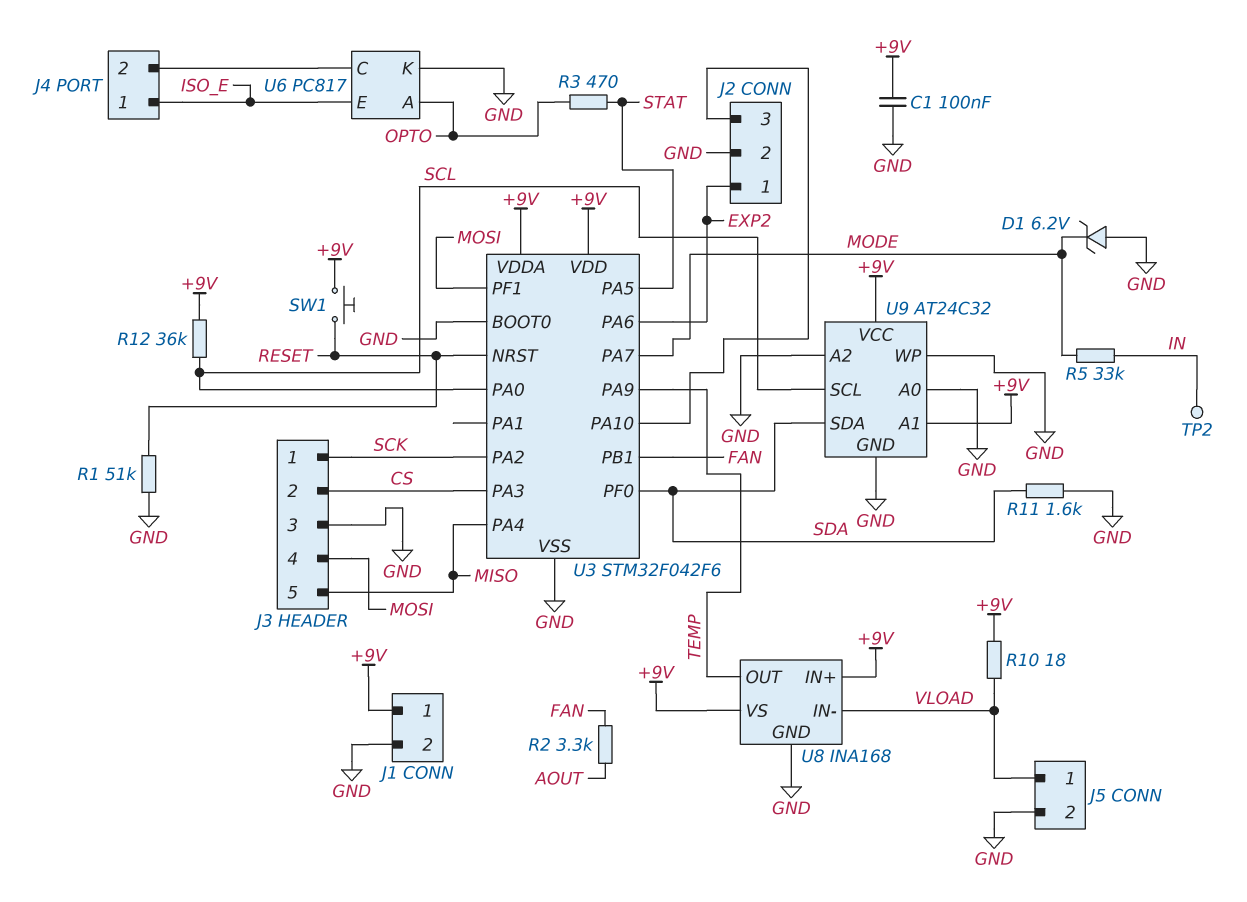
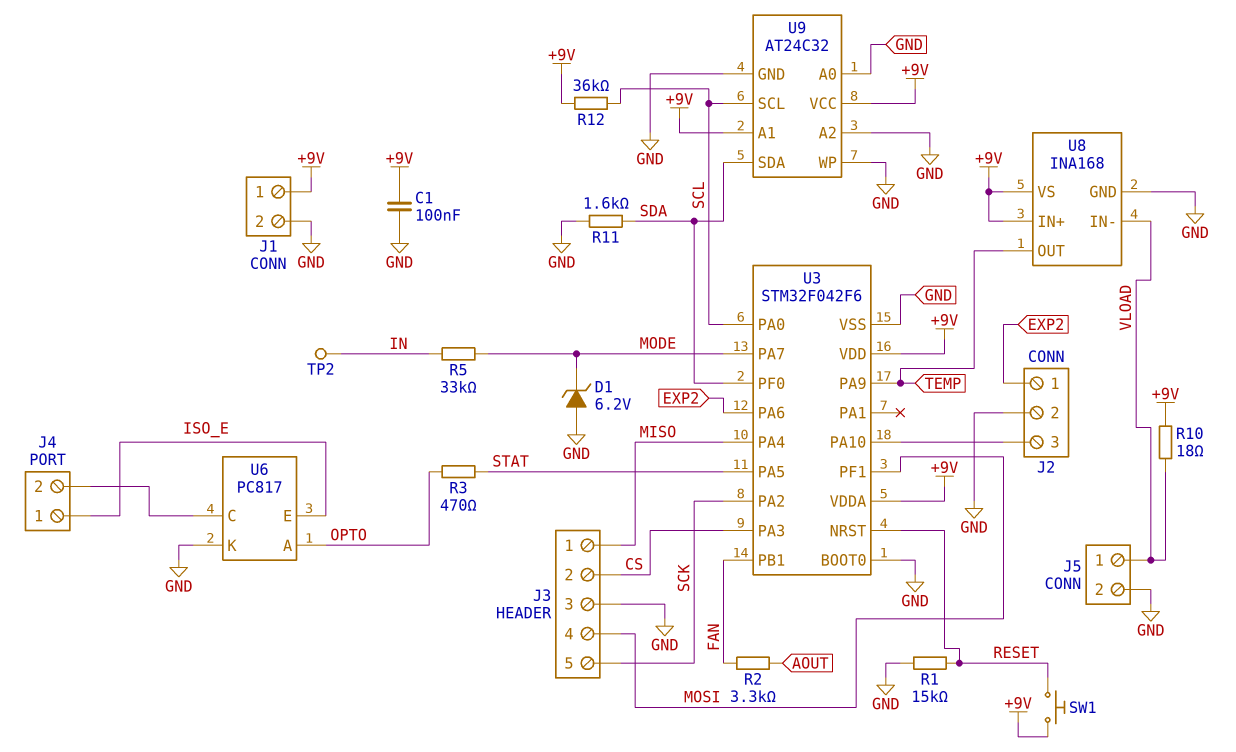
J3 pin 1: SCK -> MISO
J3 pin 5: MISO -> SCK
R1: 51k (GND, RESET) -> 15k (GND, RESET)

